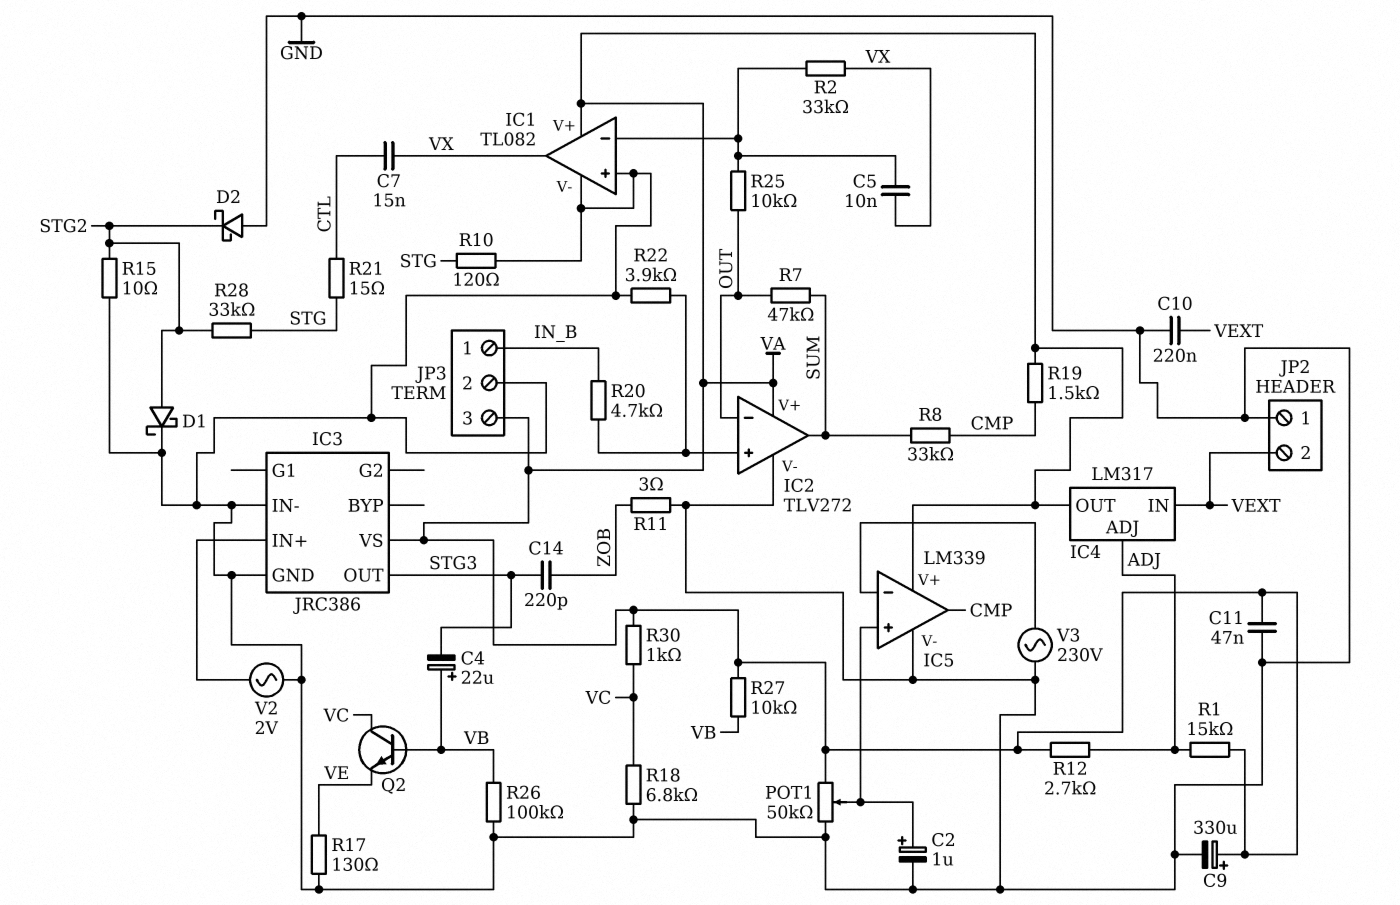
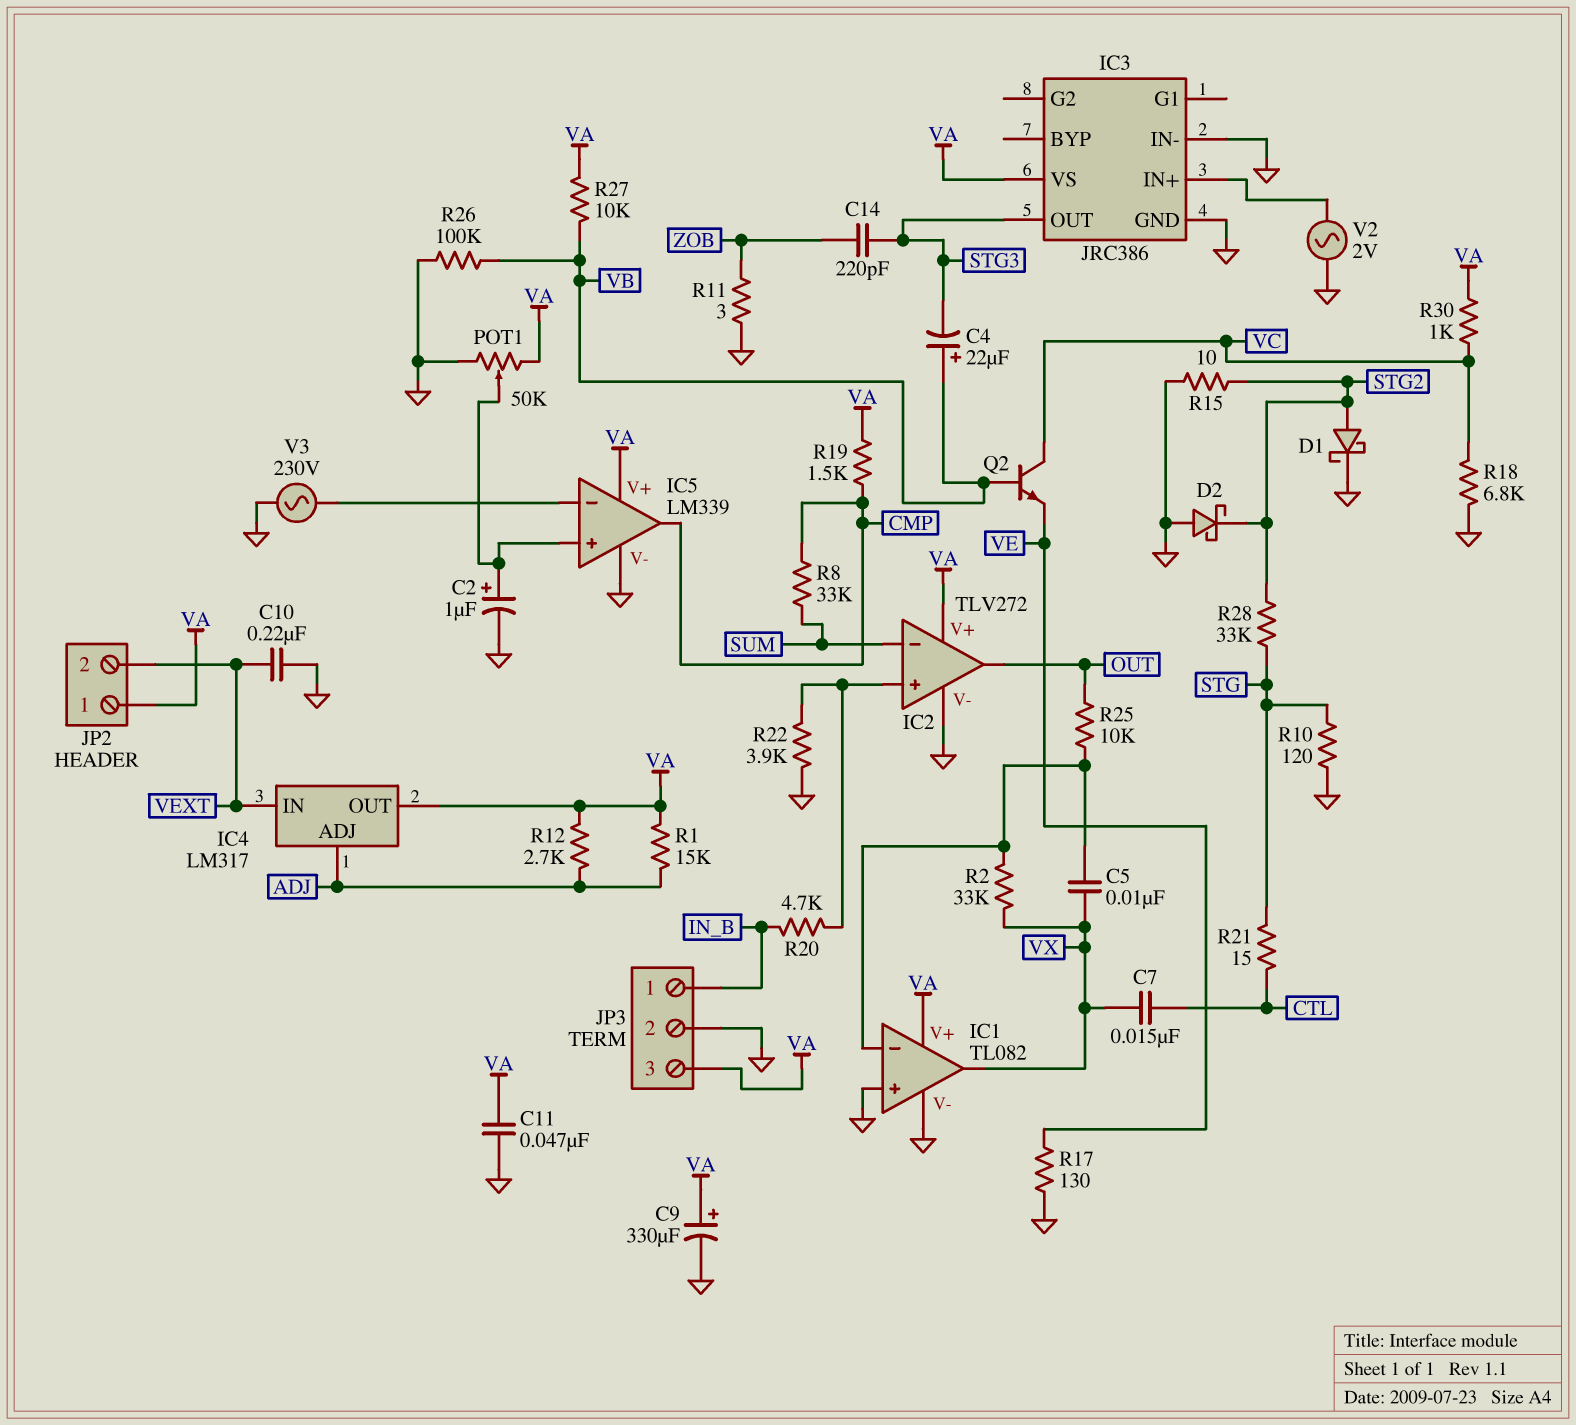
IC2 pin in-: OUT -> SUM
IC2 pin out: SUM -> OUT
JP2 pin 1: GND -> VA
R7: 47k (OUT, SUM) -> none

